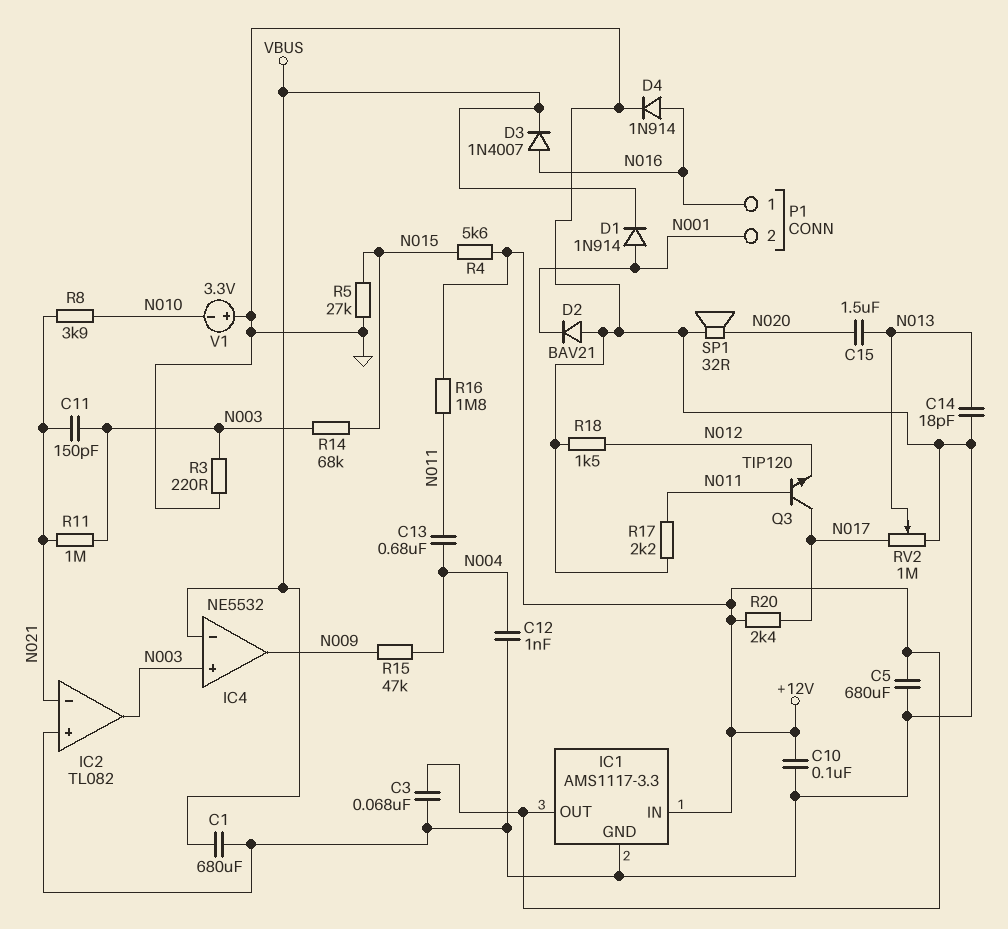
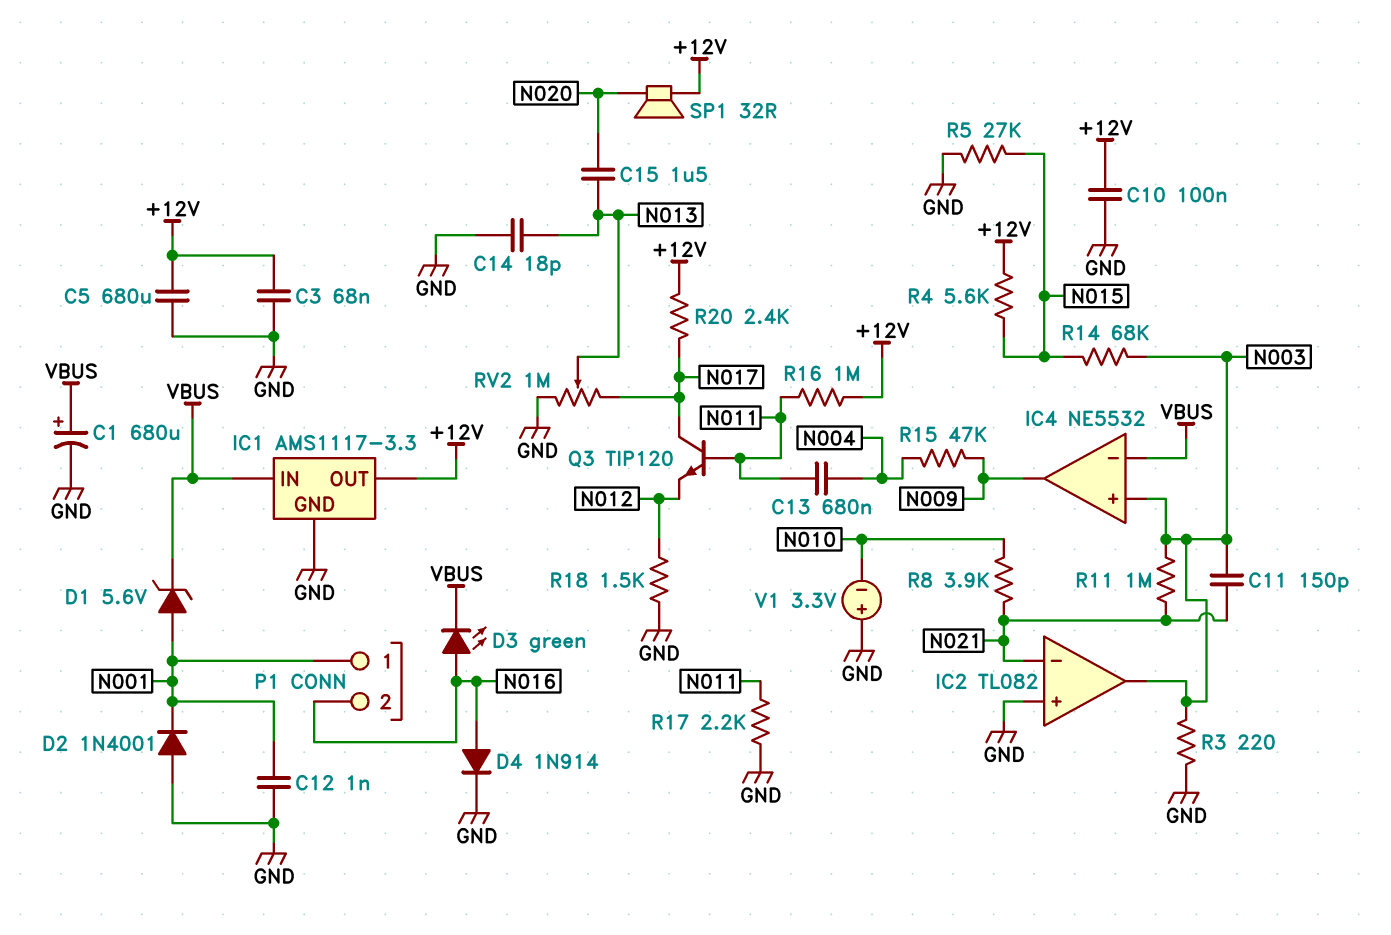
C1: 680uF (GND, VBUS) -> 680uF (plus VBUS, minus GND)
C12: 1nF (GND, N004) -> 1nF (GND, N001)
D1: diode 1N914 (A N001, K VBUS) -> zener 5.6V (A N001, K VBUS)
D2: diode BAV21 (A GND, K N001) -> diode 1N4001 (A GND, K N001)
D3: diode 1N4007 (A N016, K VBUS) -> LED green (A N016, K VBUS)
IC1 pin IN: +12V -> VBUS
P1 pin 1: N016 -> N001
P1 pin 2: N001 -> N016
R16: 1.8M (+12V, N011) -> 1M (+12V, N011)
SP1: speaker 32R (GND, N020) -> speaker 32R (+12V, N020)

